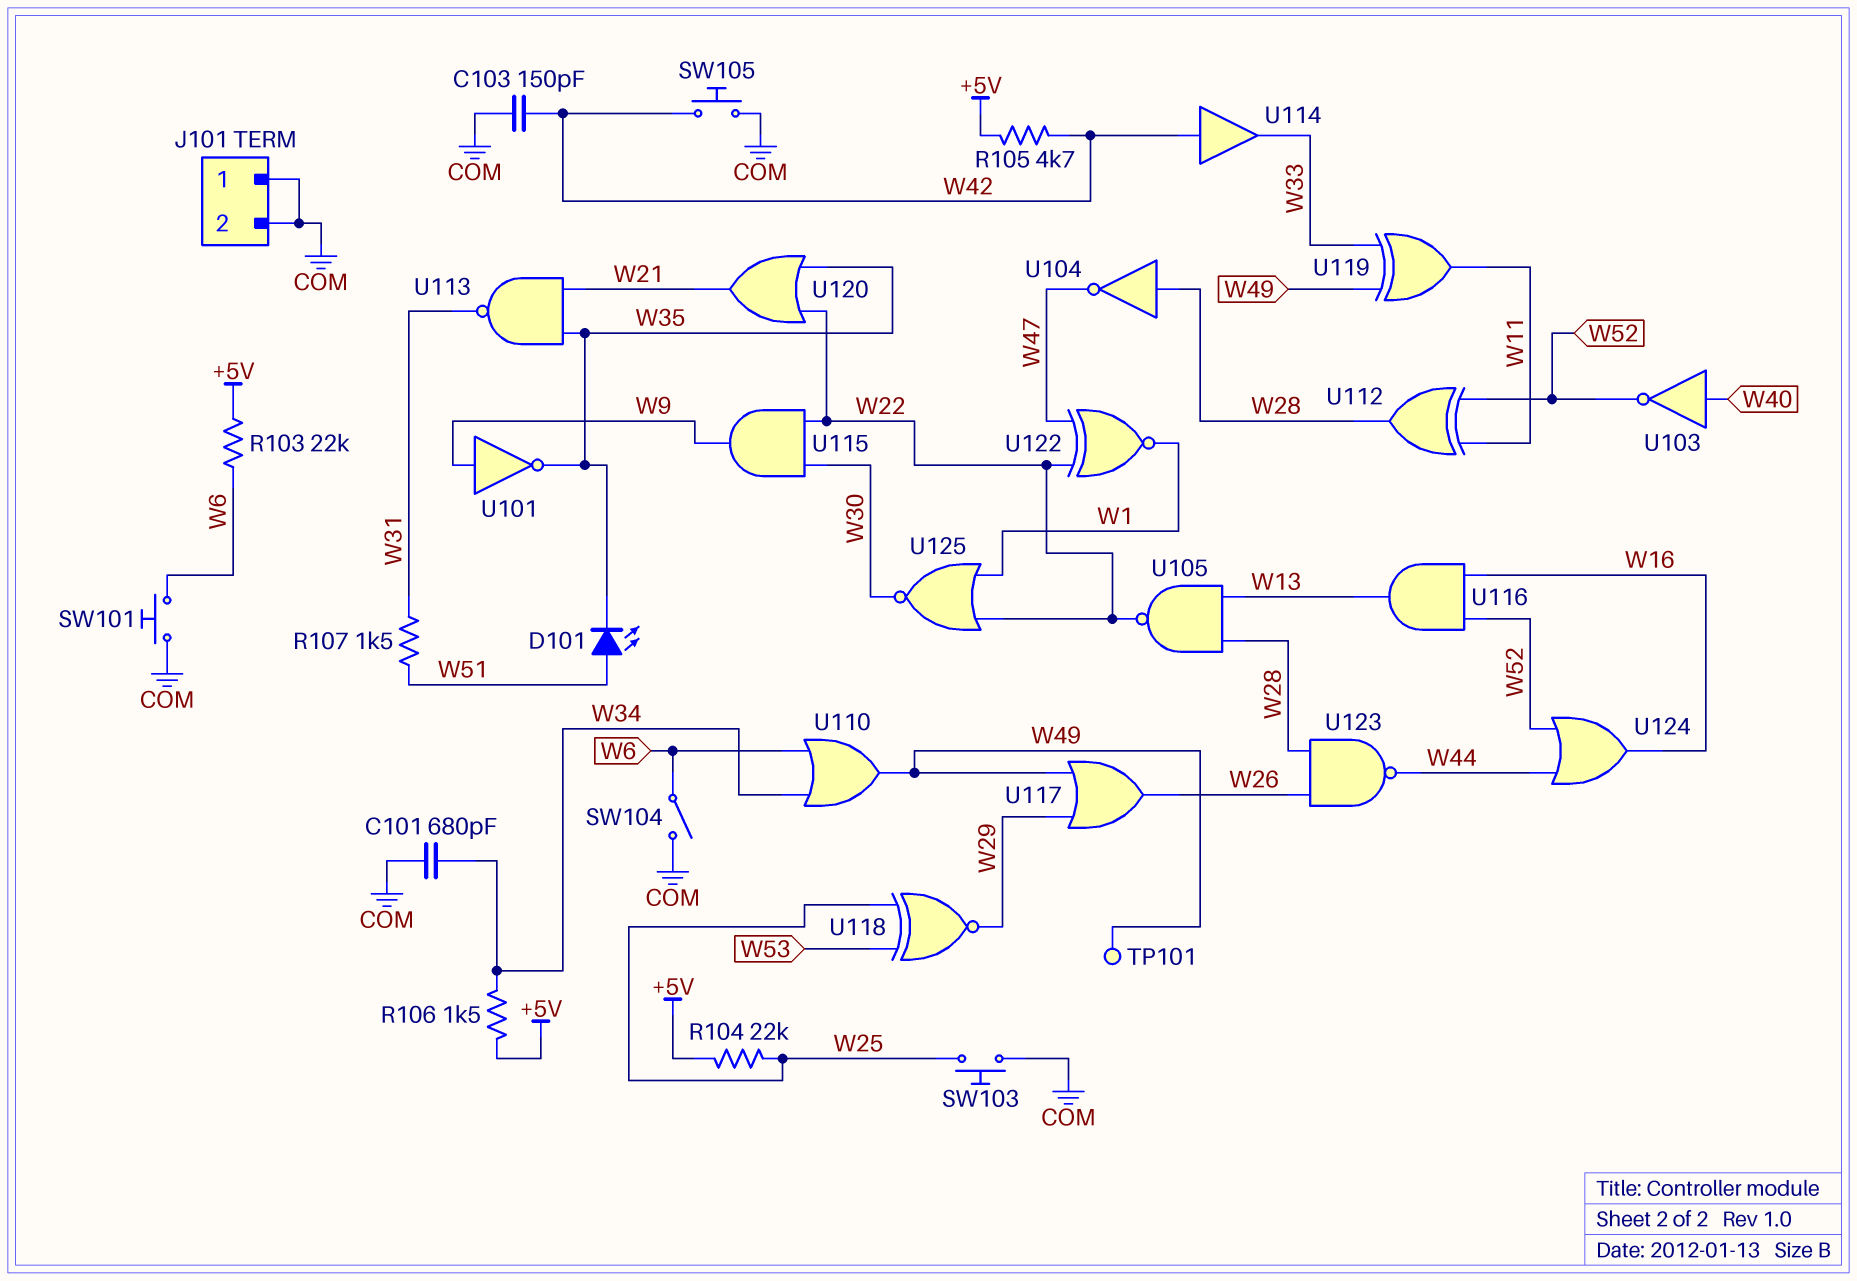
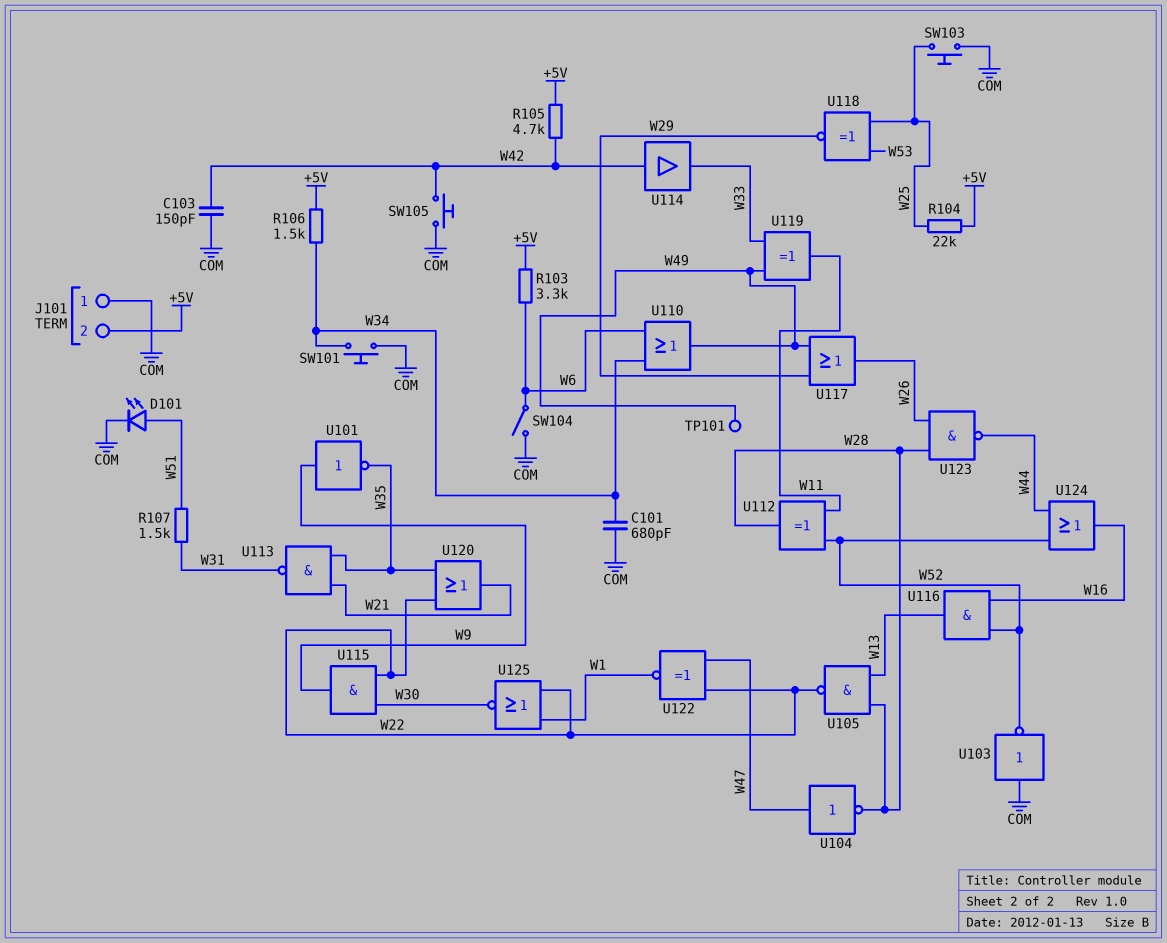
D101: LED (A W51, K W35) -> LED (A W51, K COM)
J101 pin 2: COM -> +5V
R103: 22k (+5V, W6) -> 3.3k (+5V, W6)
SW101: button (COM, W6) -> button (COM, W34)
U103: NOT (in W40, out W52) -> NOT (in COM, out W52)
U104: NOT (in W28, out W47) -> NOT (in W47, out W28)

